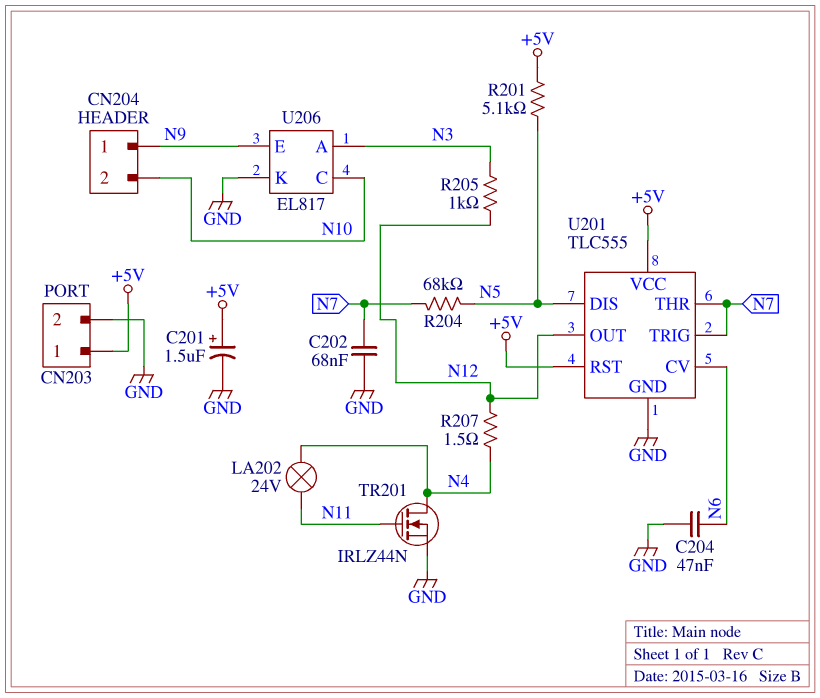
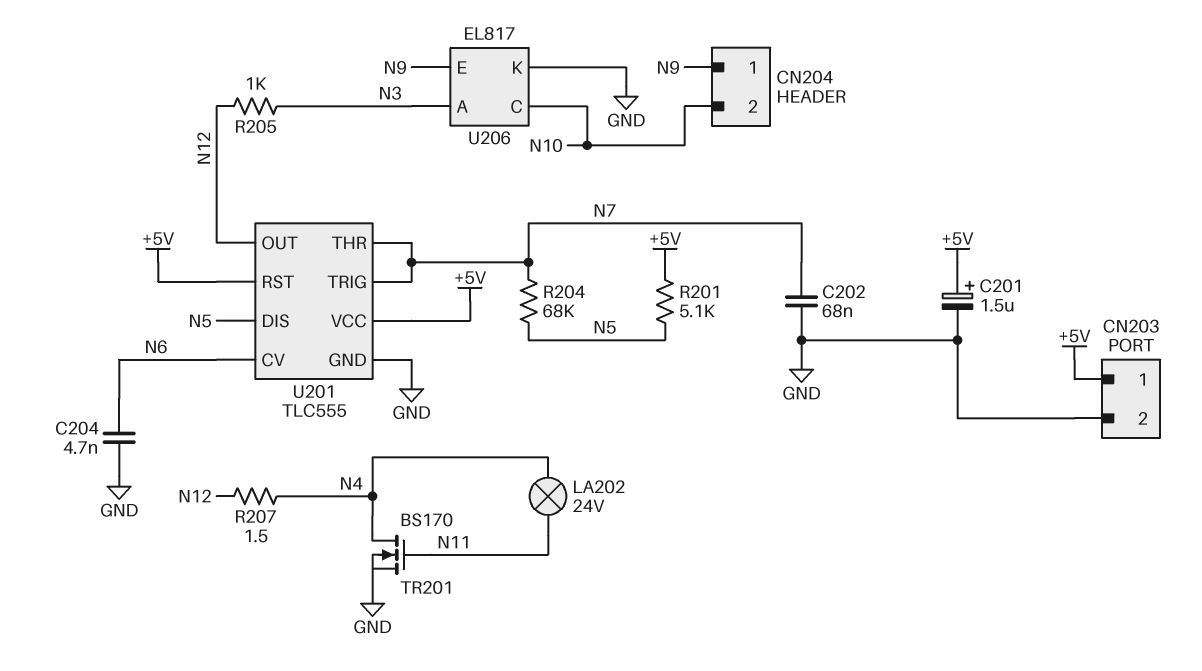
C204: 47nF (GND, N6) -> 4.7nF (GND, N6)
TR201: NMOS IRLZ44N (G N11, D N4, S GND) -> NMOS BS170 (G N11, D N4, S GND)

